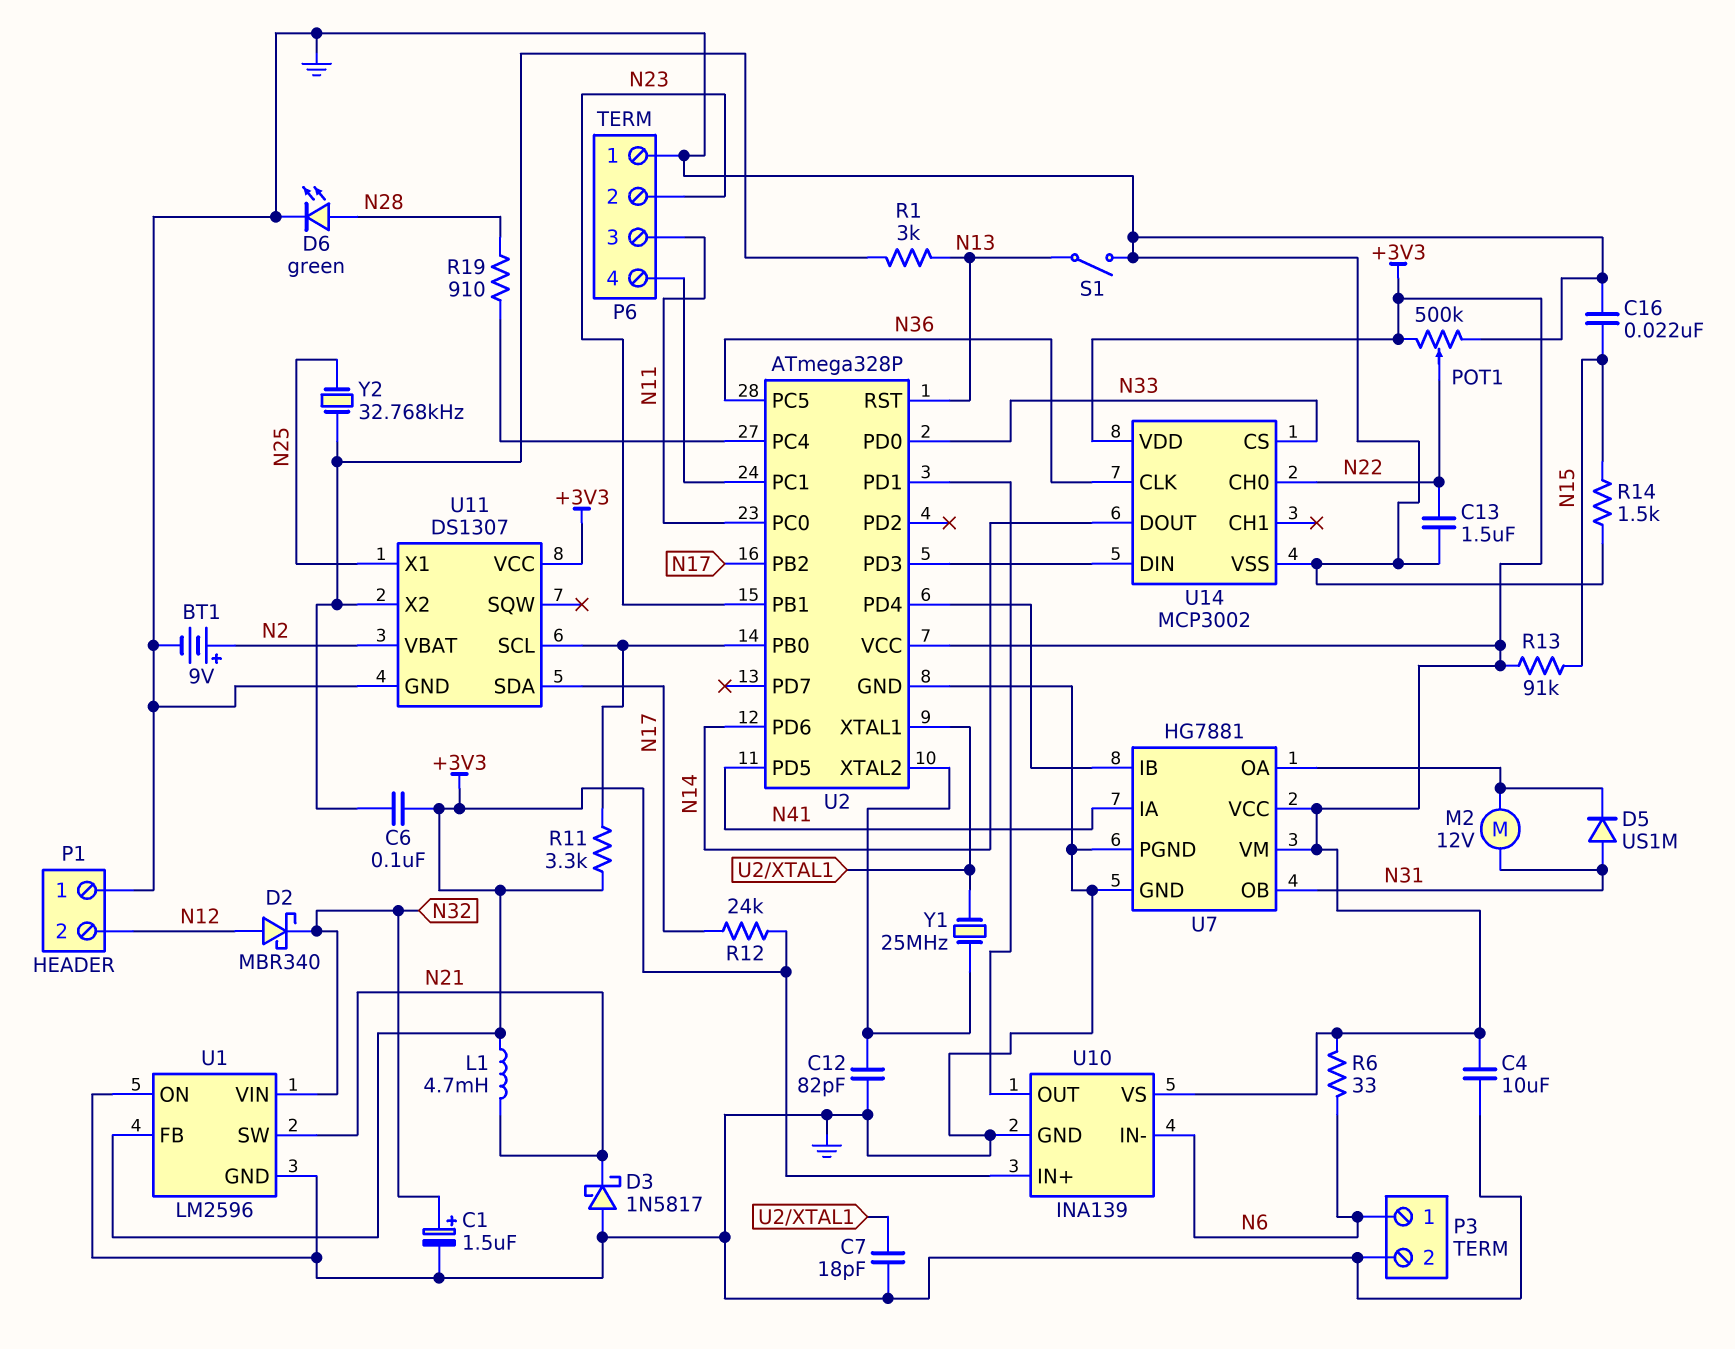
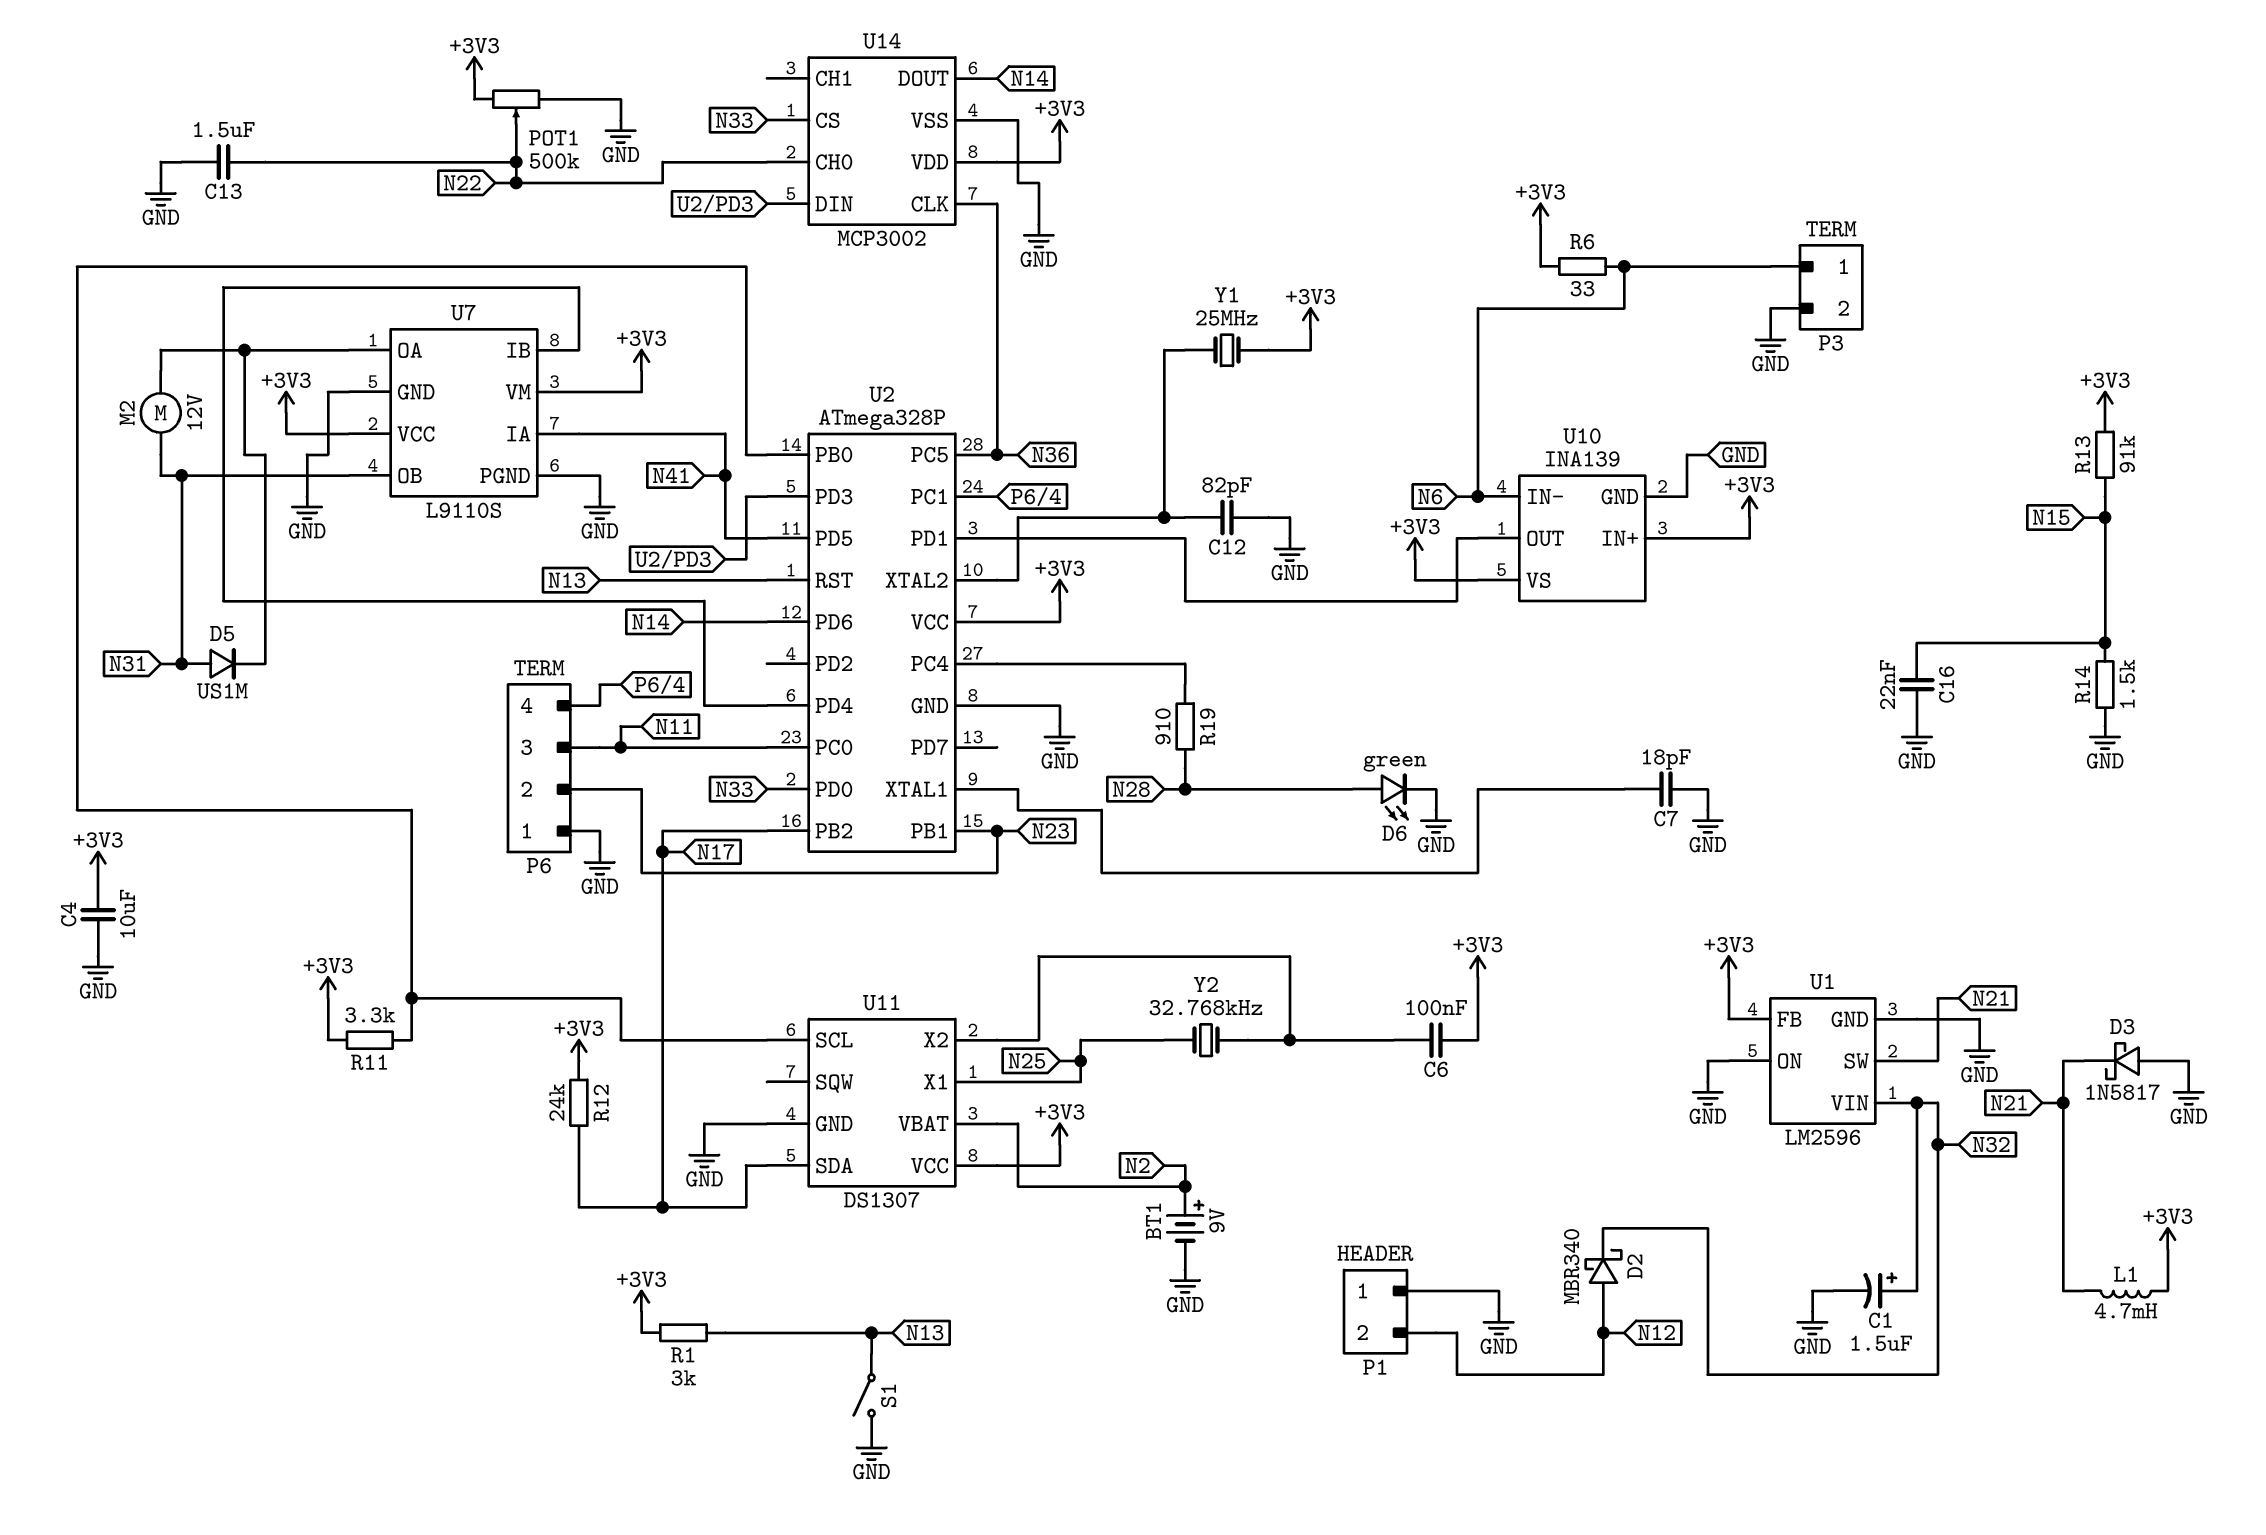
R1: 3k (N13, U11/X2) -> 3k (+3V3, N13)
U7: HG7881 -> L9110S
Y1: 25MHz (U2/XTAL1, U2/XTAL2) -> 25MHz (+3V3, U2/XTAL2)

